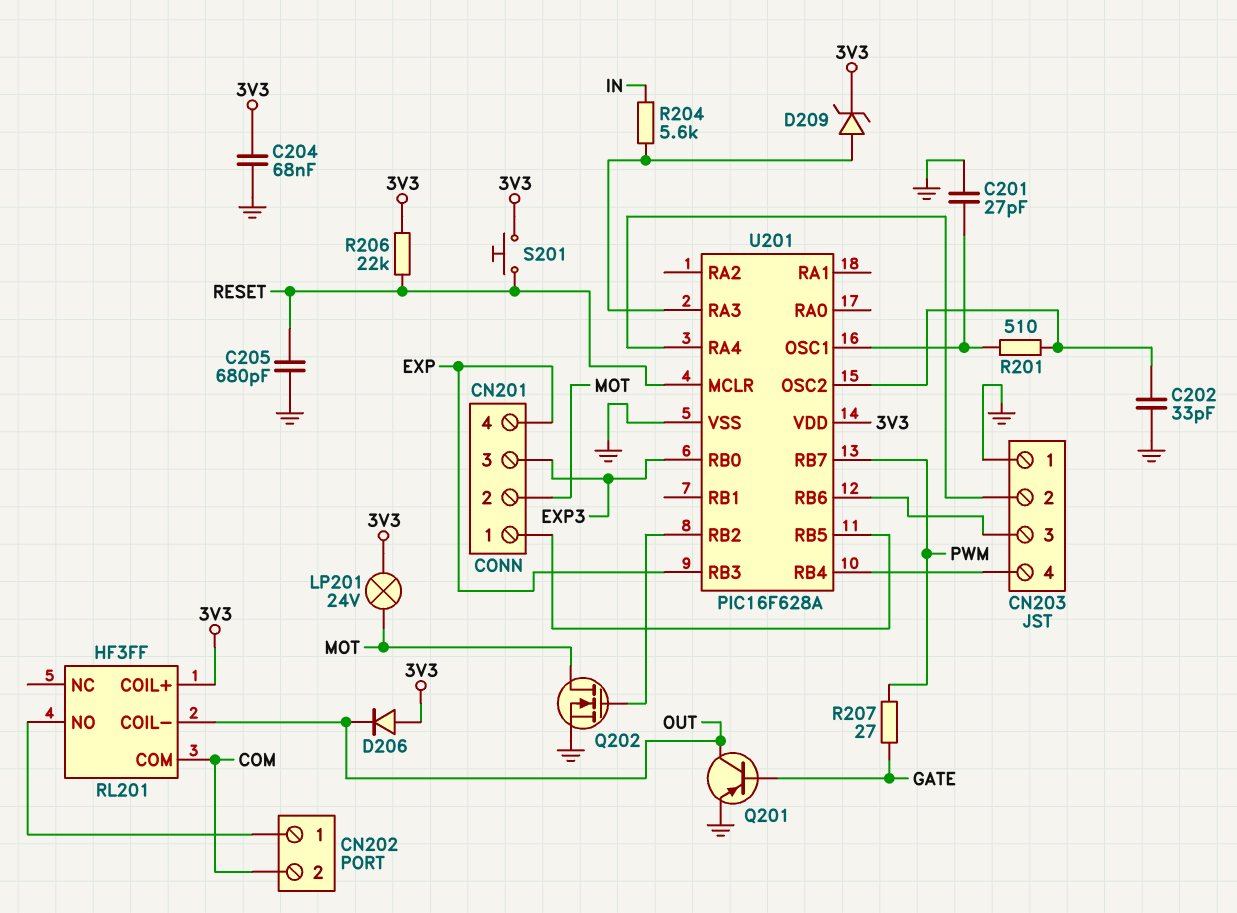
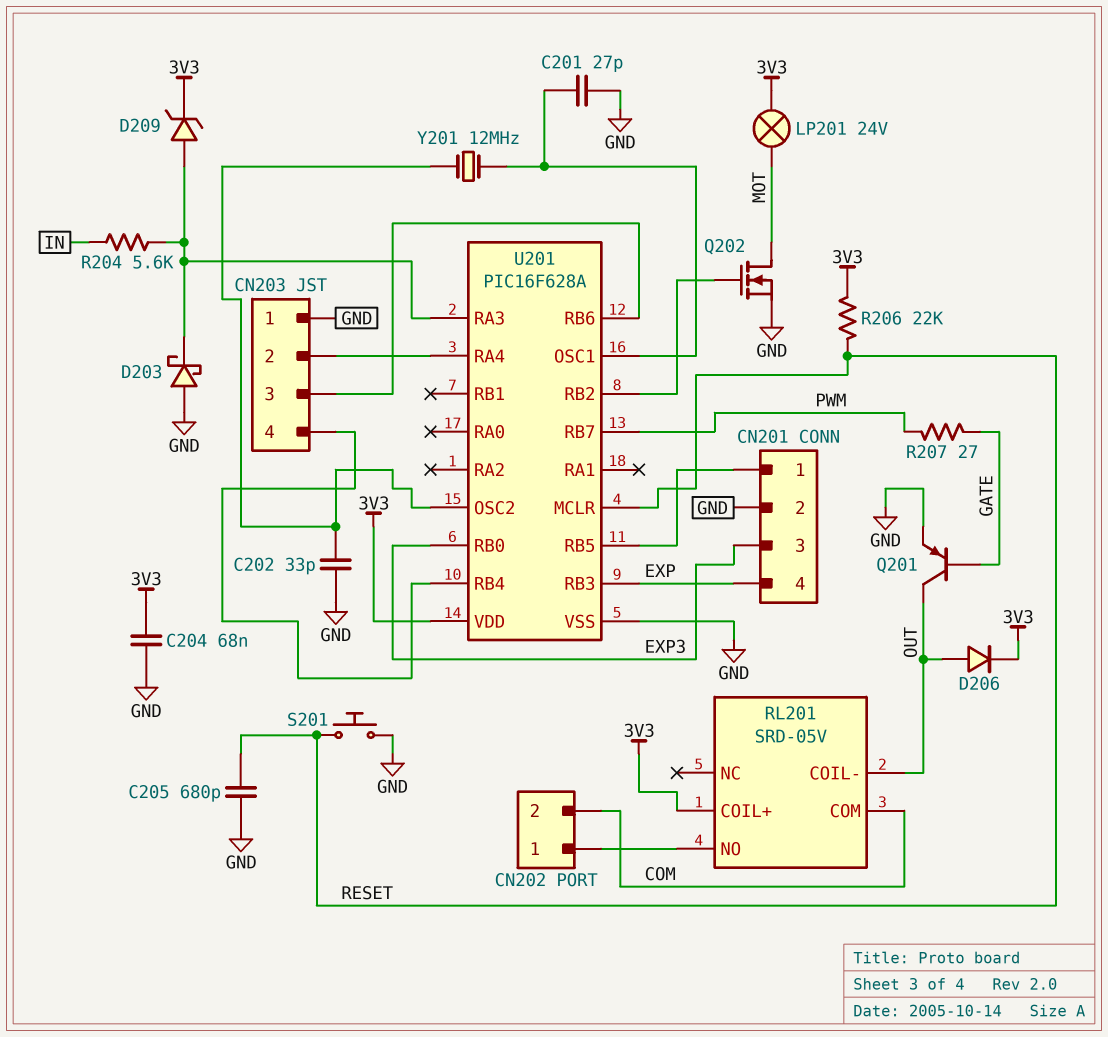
CN201 pin 2: MOT -> GND
D203: none -> schottky (A GND, K U201/RA3)
D206: diode (A 3V3, K OUT) -> diode (A OUT, K 3V3)
R201: 510 (U201/OSC1, U201/OSC2) -> none
RL201: HF3FF -> SRD-05V
S201: button (3V3, RESET) -> button (GND, RESET)
Y201: none -> 12MHz (U201/OSC1, U201/OSC2)

